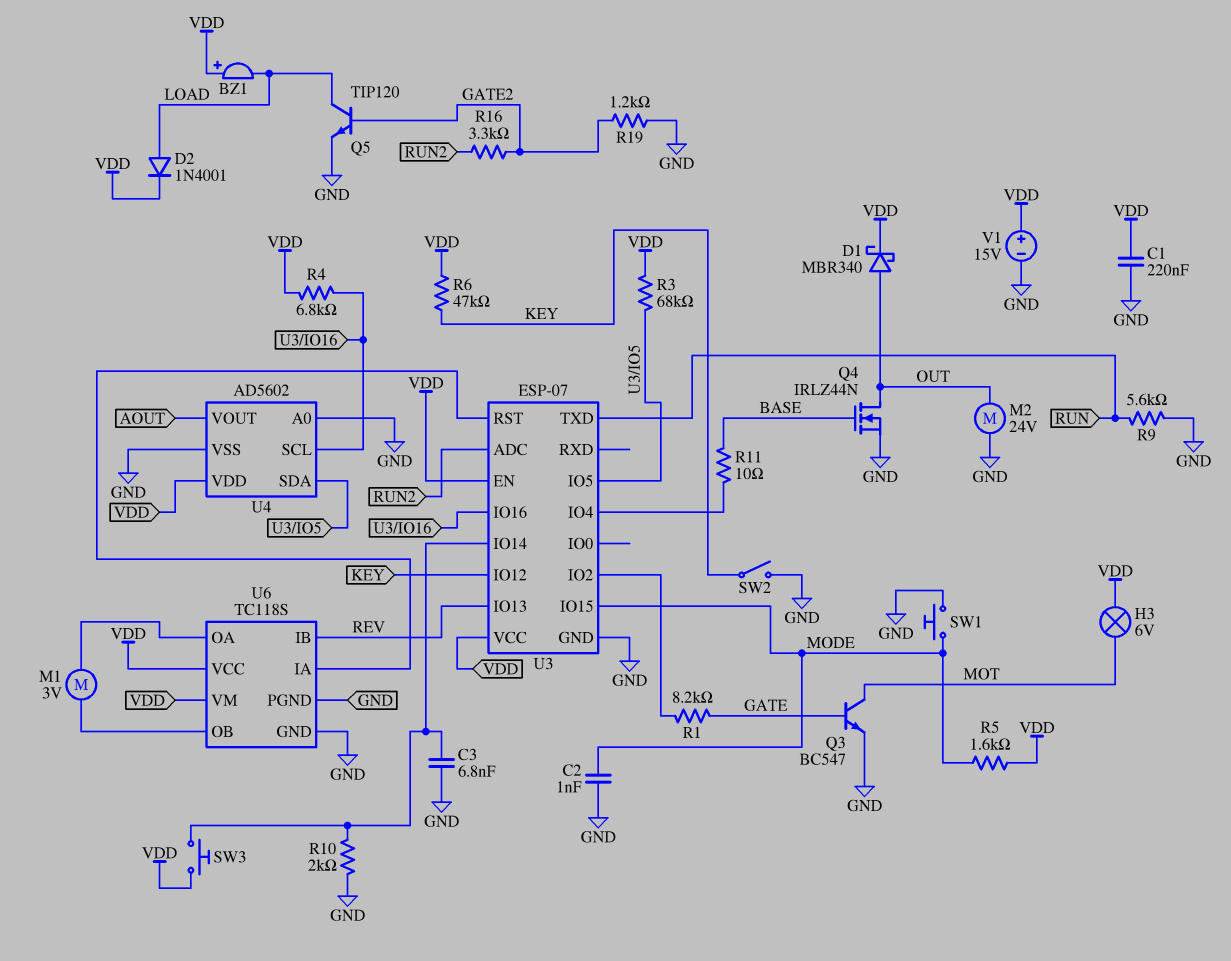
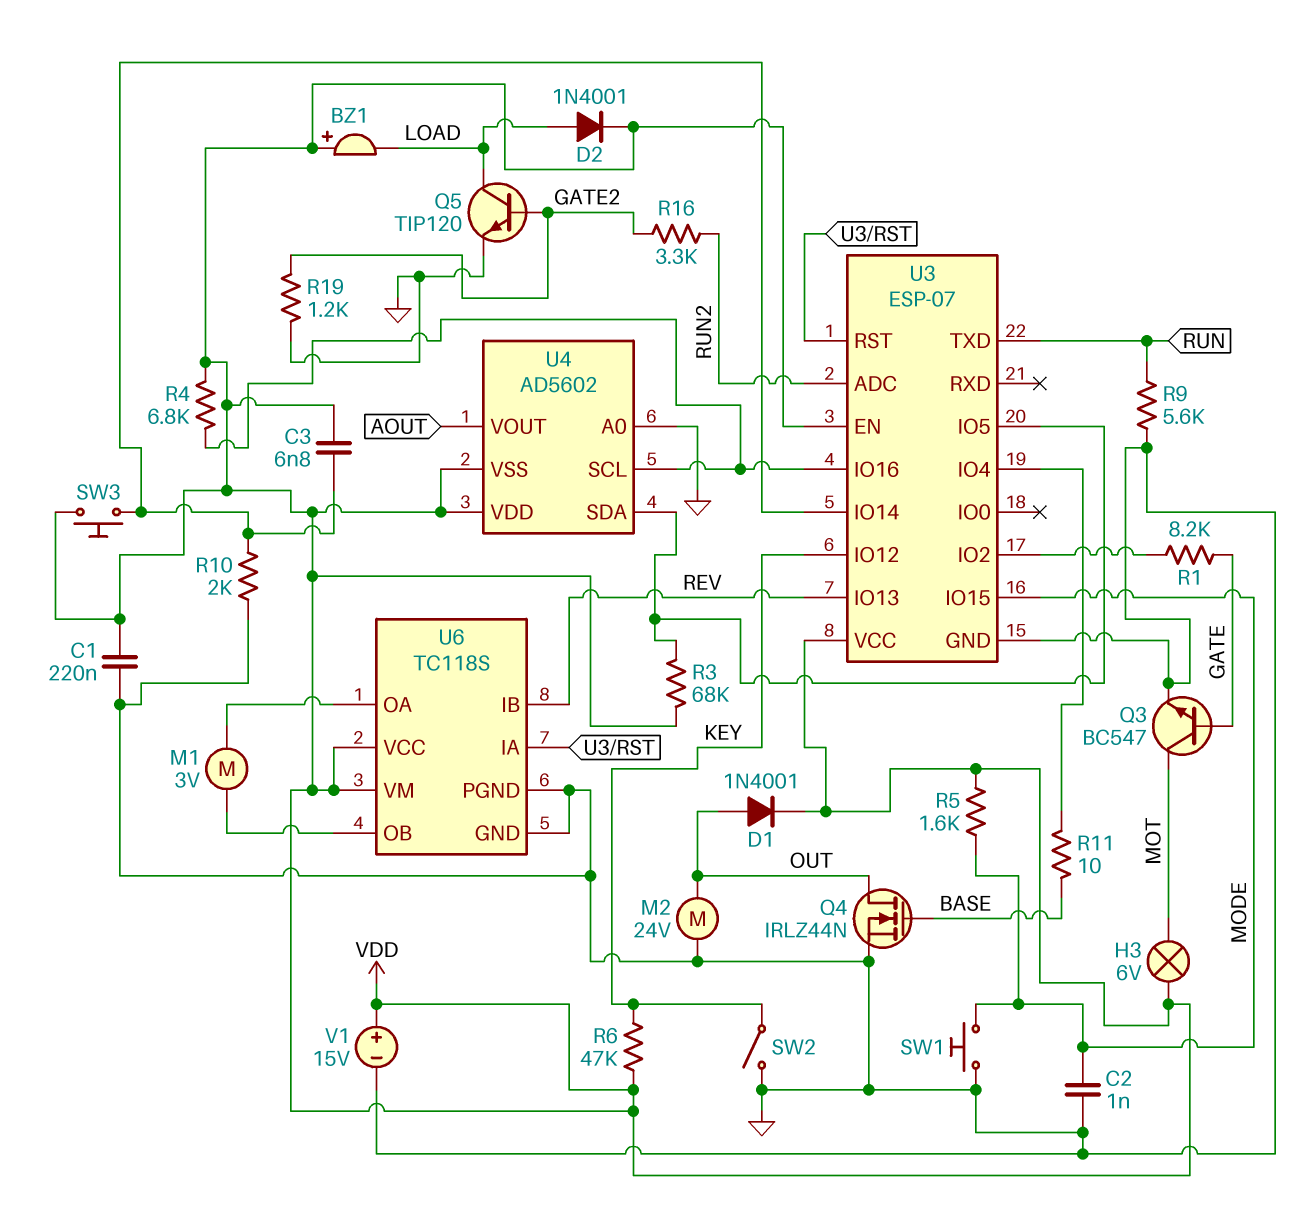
C3: 6.8nF (GND, U3/IO14) -> 6.8nF (U3/IO14, VDD)
D1: schottky MBR340 (A OUT, K VDD) -> diode 1N4001 (A OUT, K VDD)
U4 pin VSS: GND -> VDD

